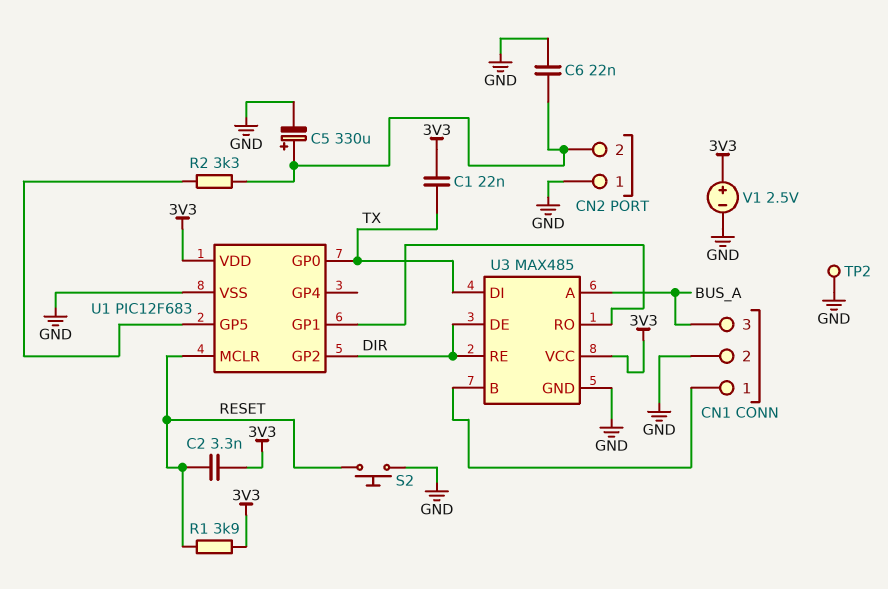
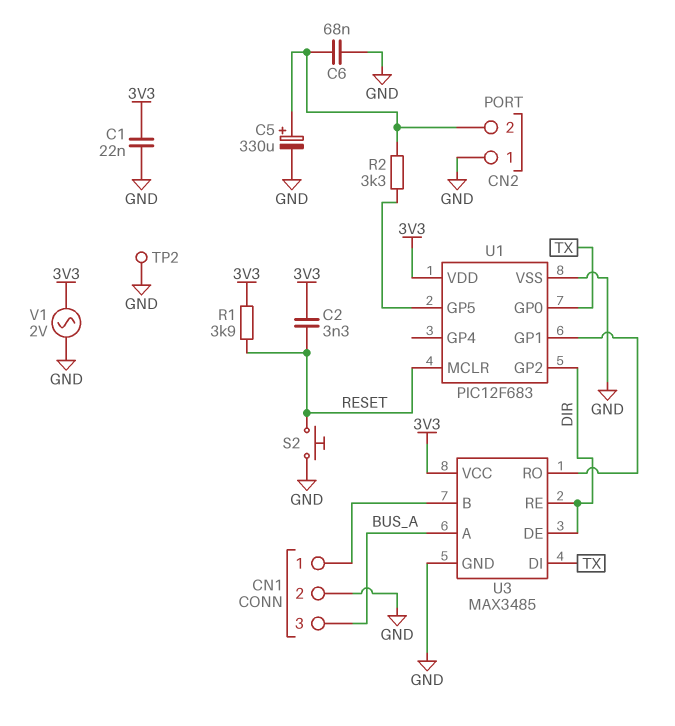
C1: 22nF (3V3, TX) -> 22nF (3V3, GND)
C6: 22nF (CN2/2, GND) -> 68nF (CN2/2, GND)
U3: MAX485 -> MAX3485
V1: 2.5V (plus 3V3, minus GND) -> AC 2V (3V3, GND)

